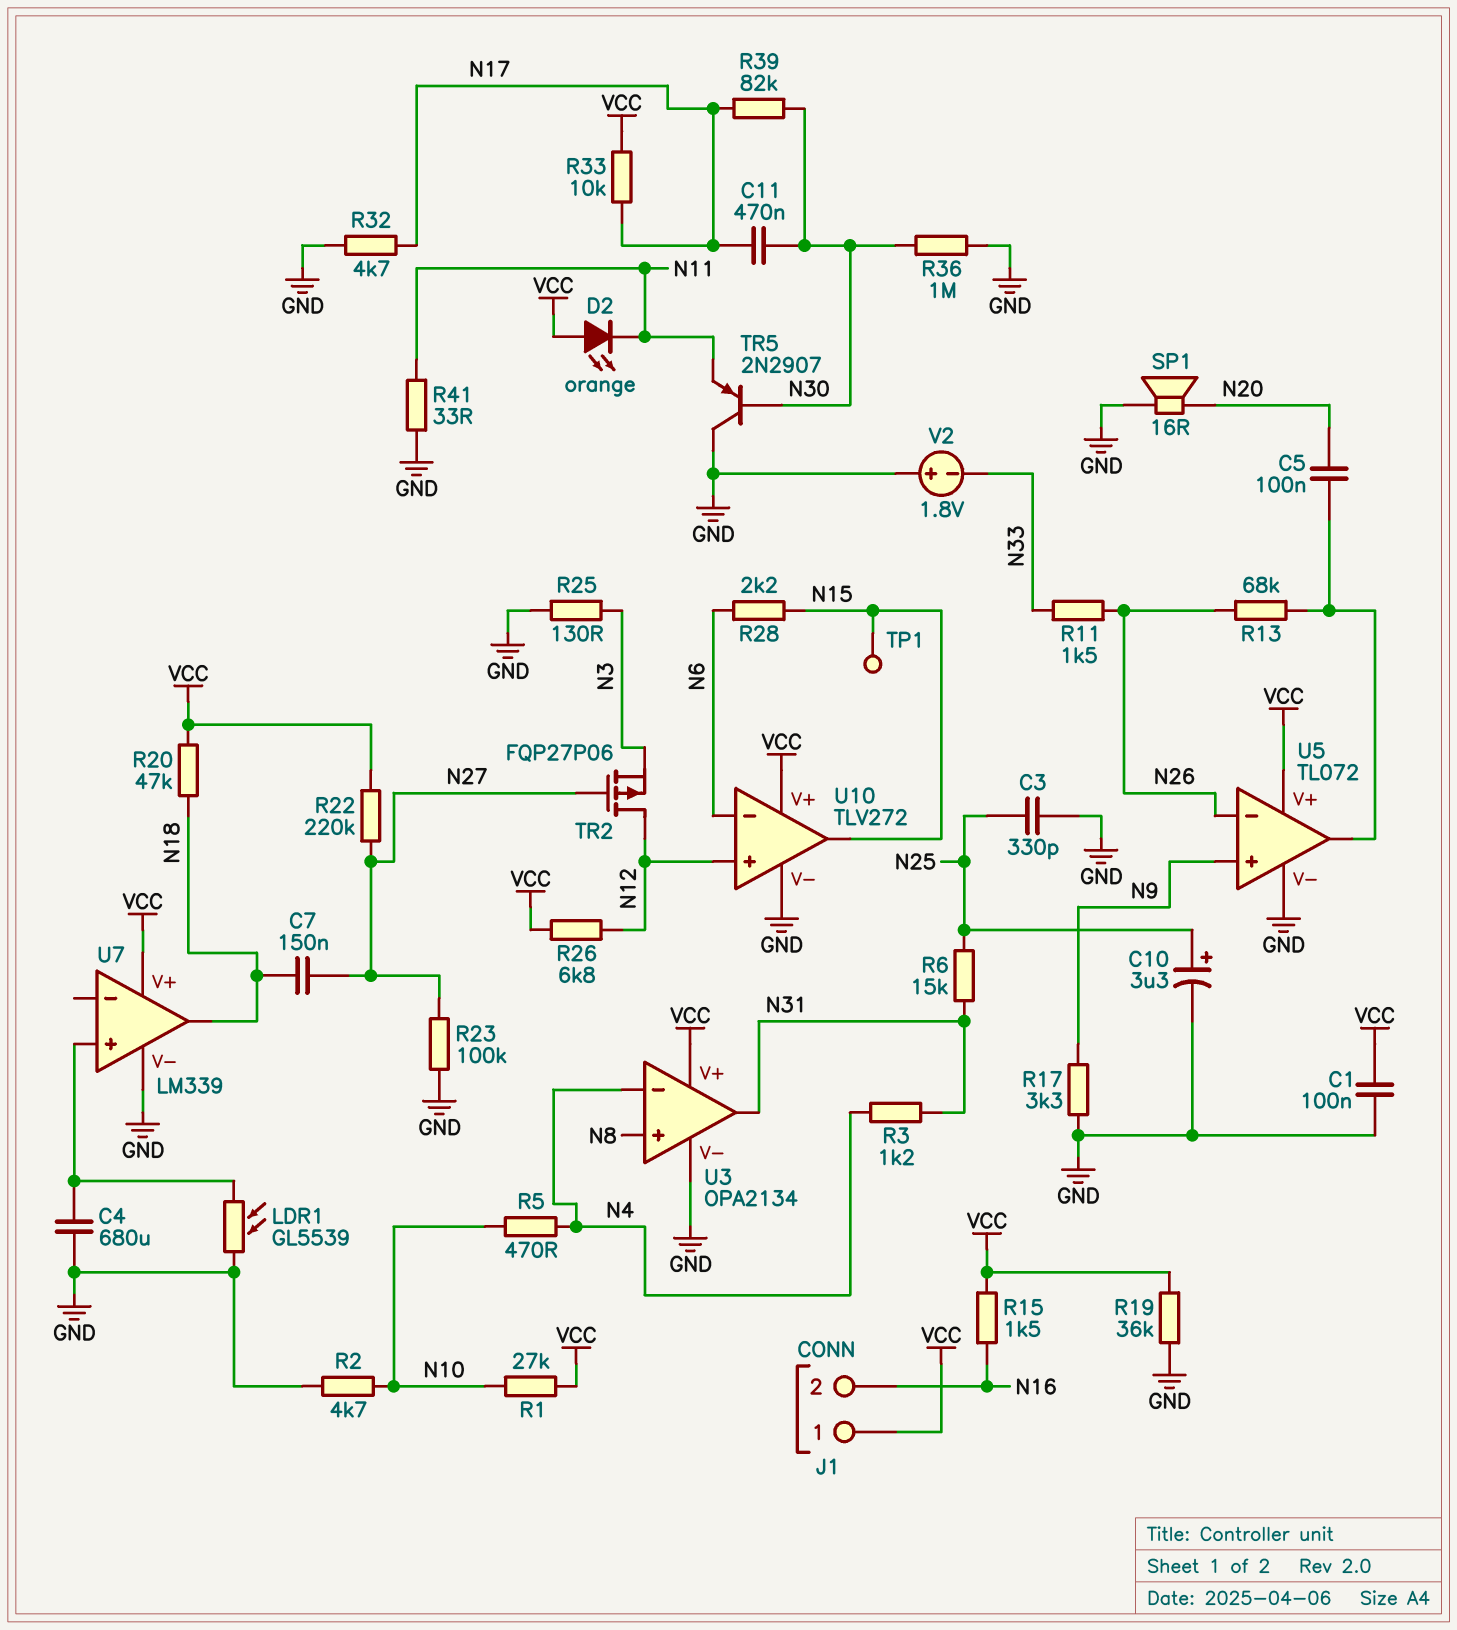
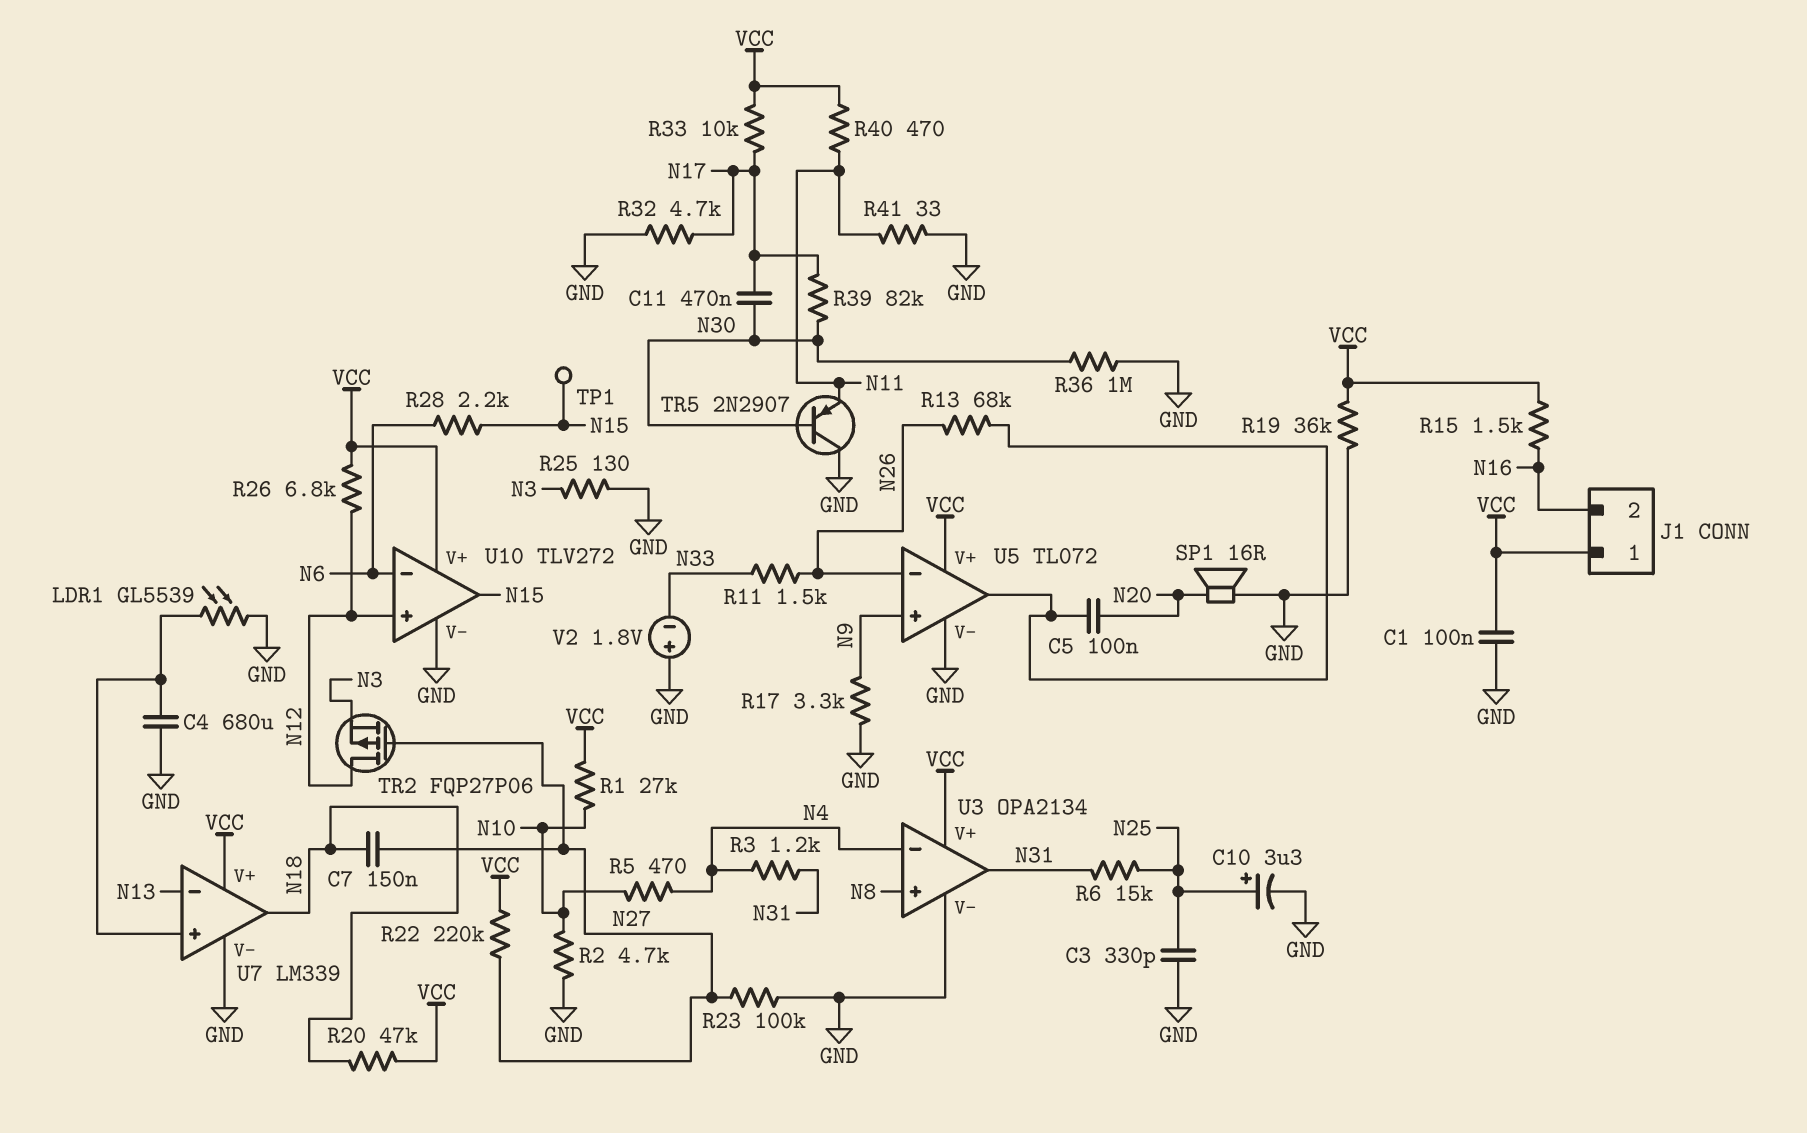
D2: LED orange (A VCC, K N11) -> none
R40: none -> 470 (N11, VCC)
U7 pin in-: none -> N13

